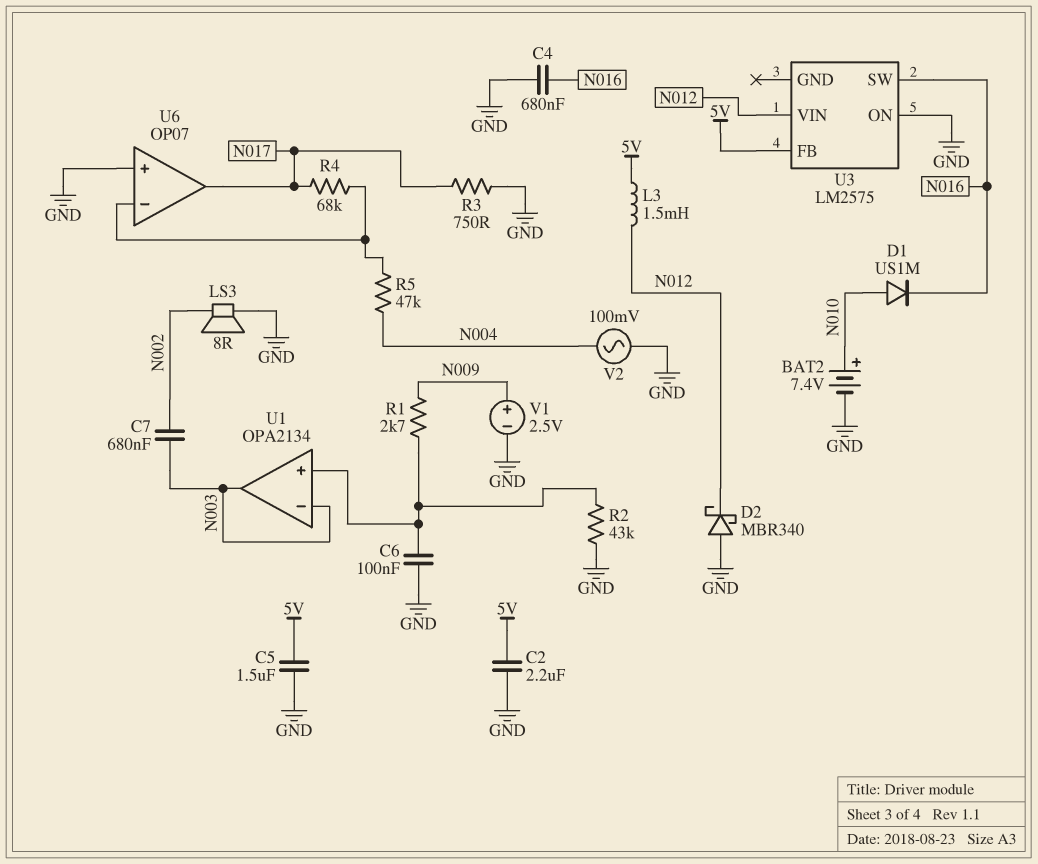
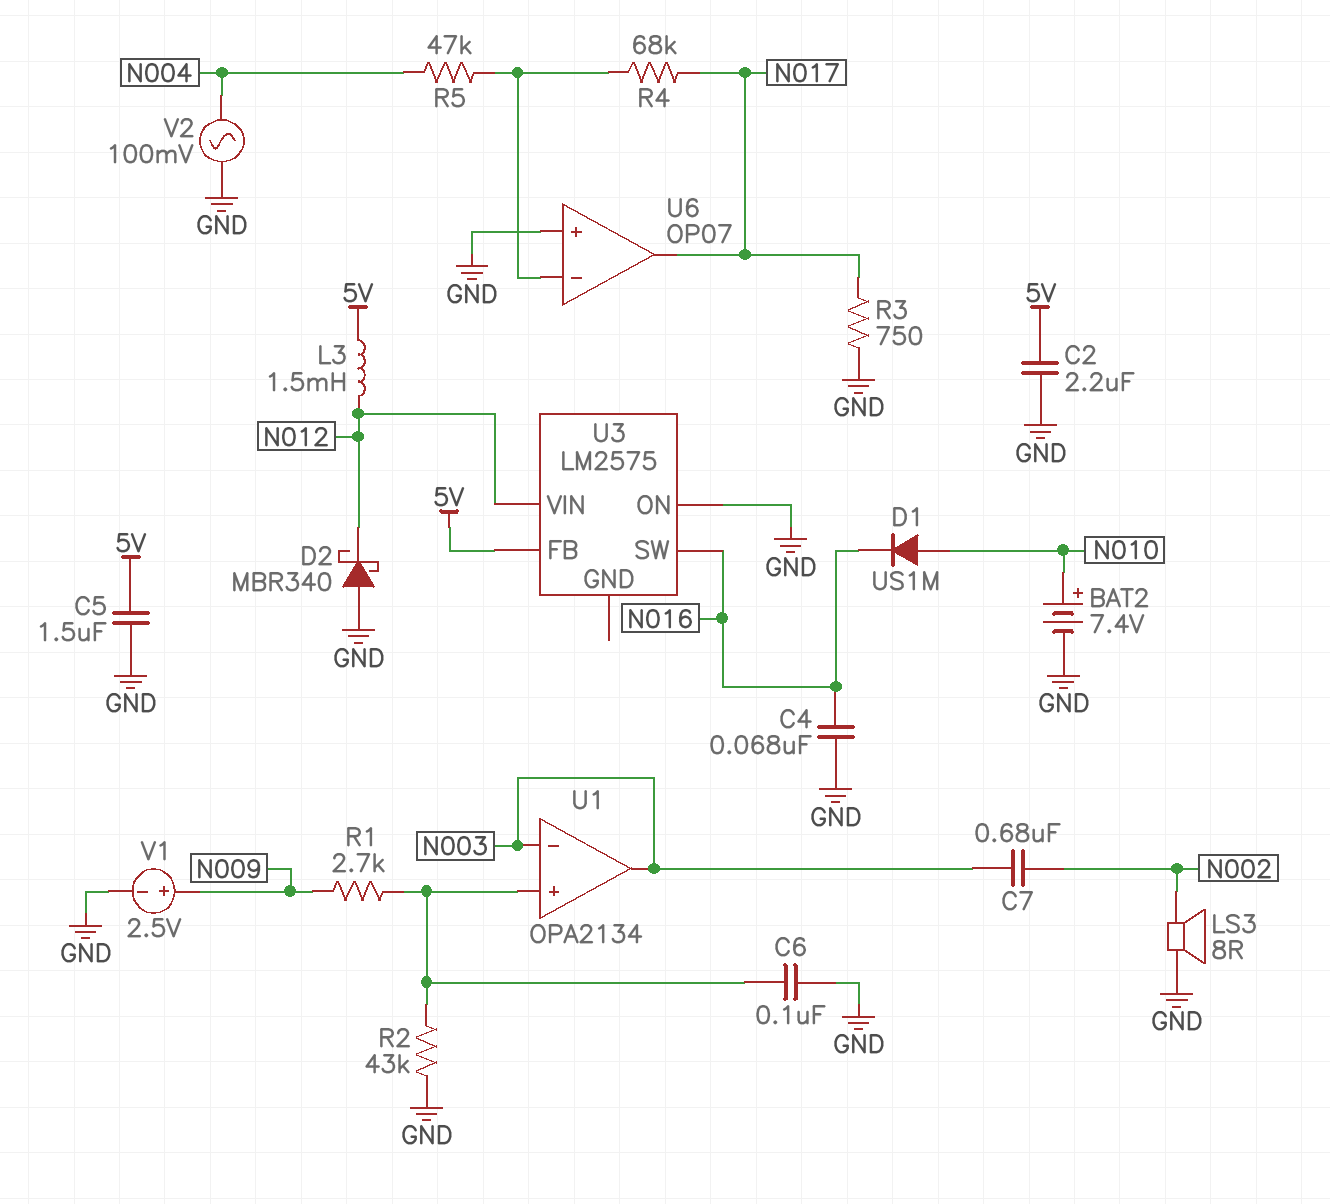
C4: 680nF (GND, N016) -> 68nF (GND, N016)

